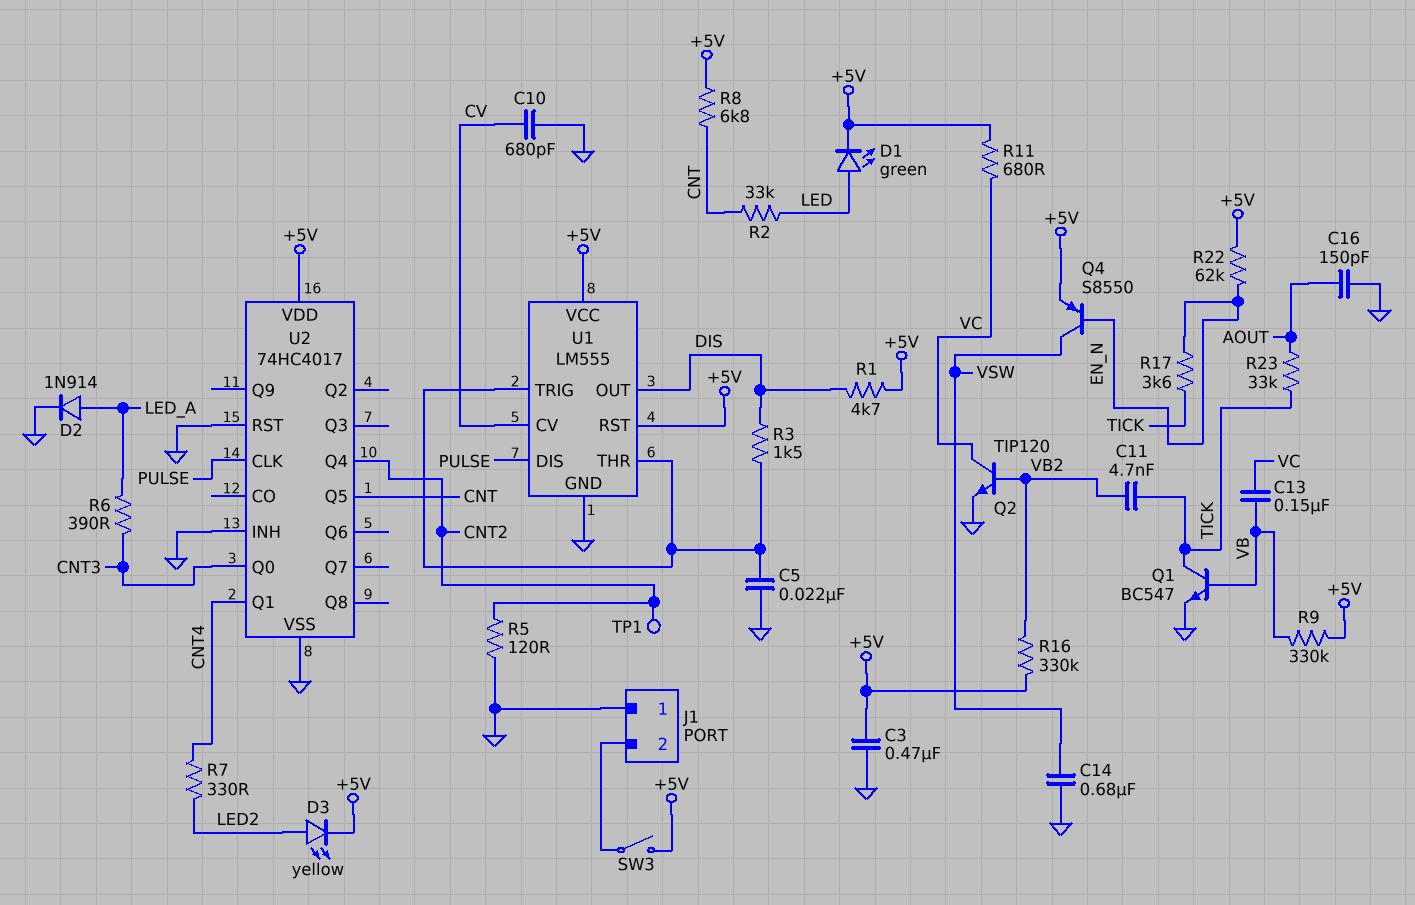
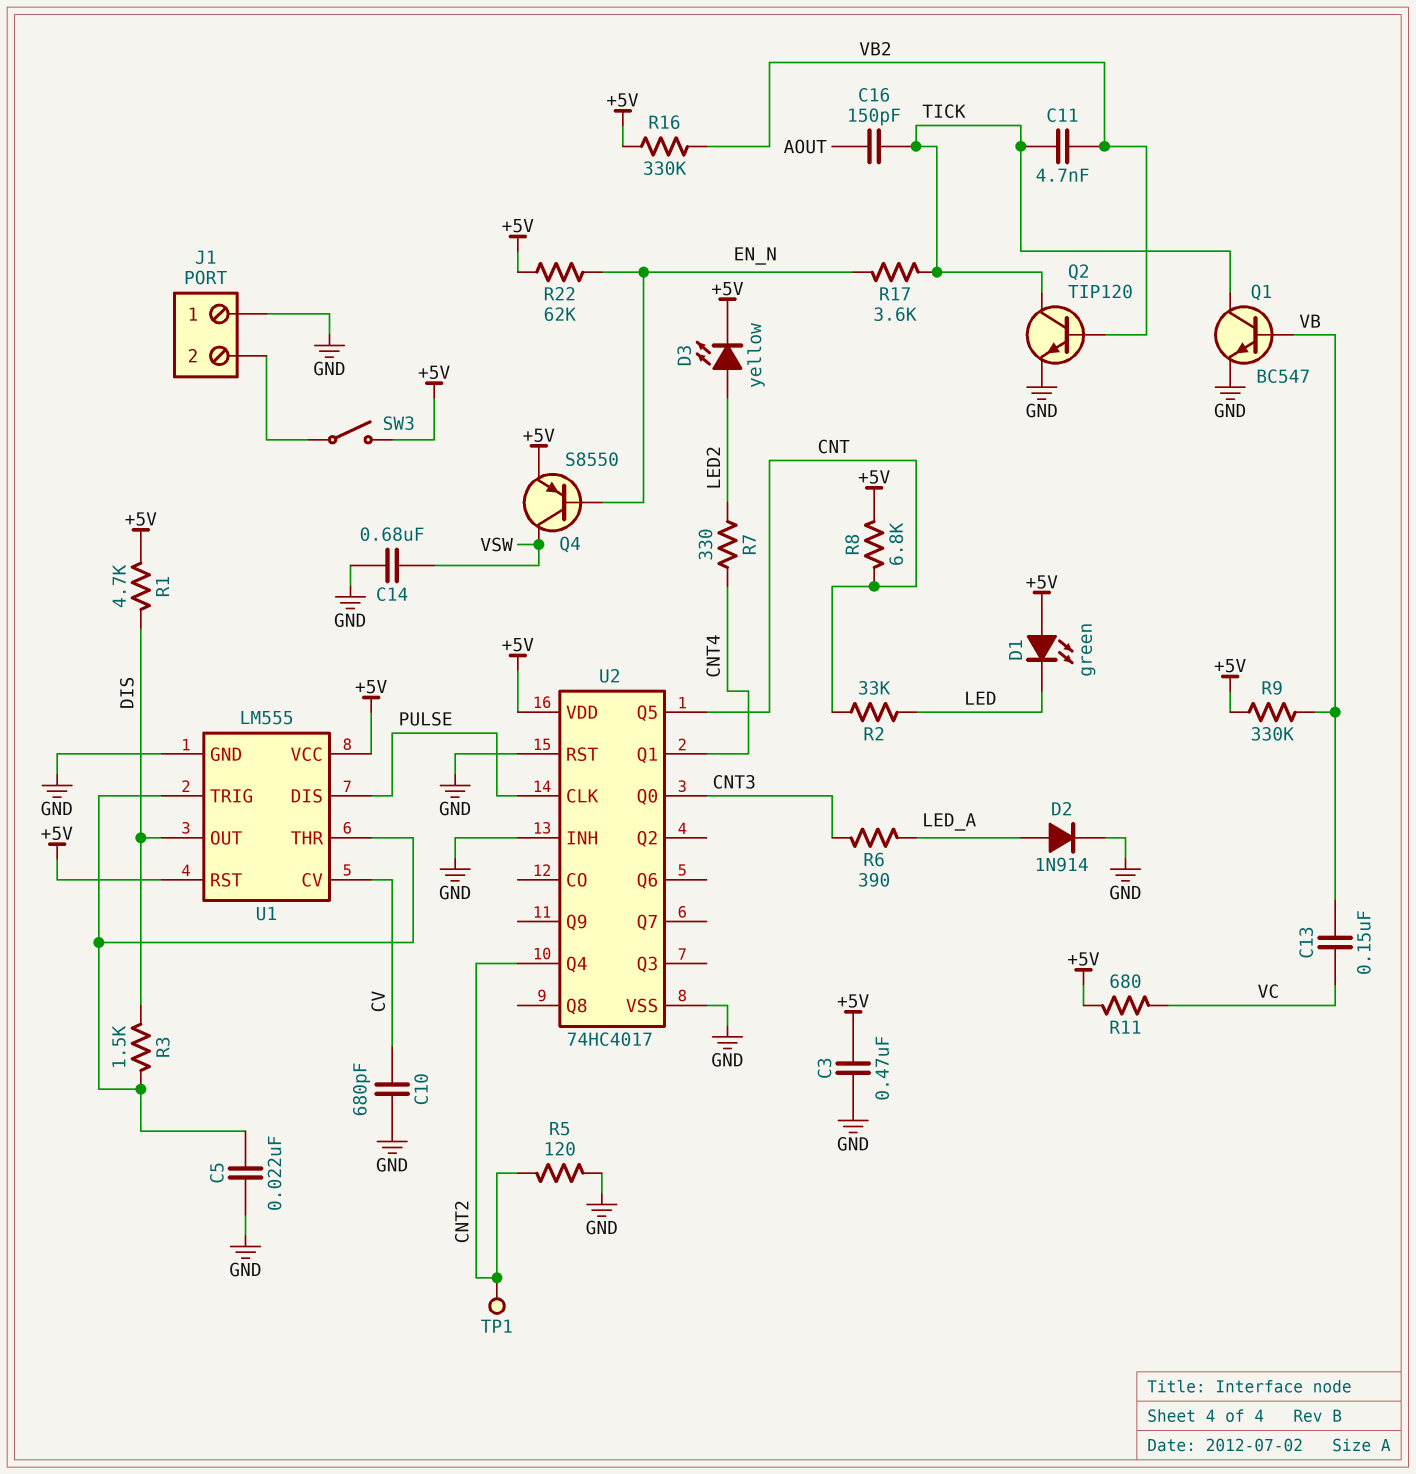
C16: 150pF (AOUT, GND) -> 150pF (AOUT, TICK)
D1: LED green (A LED, K +5V) -> LED green (A +5V, K LED)
Q2: NPN TIP120 (B VB2, C VC, E GND) -> NPN TIP120 (B VB2, C TICK, E GND)
R23: 33k (AOUT, TICK) -> none

